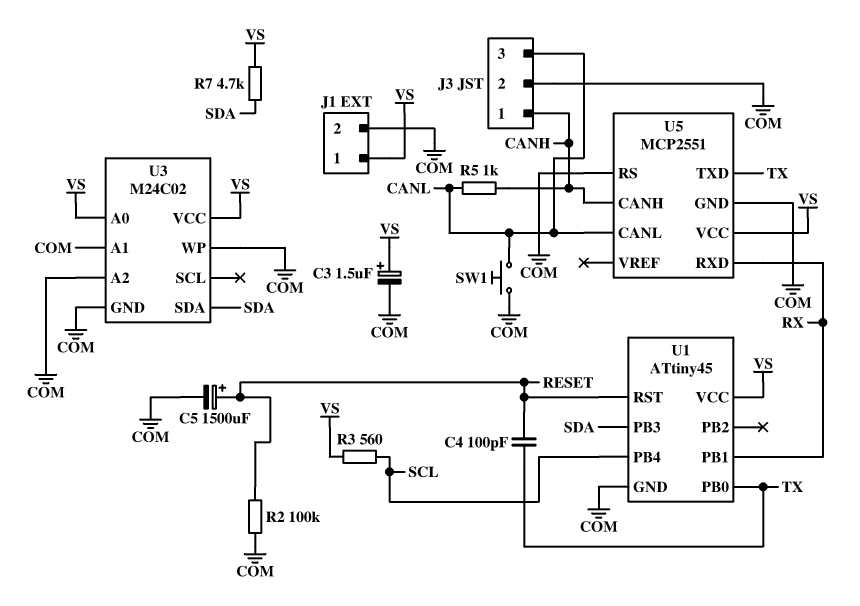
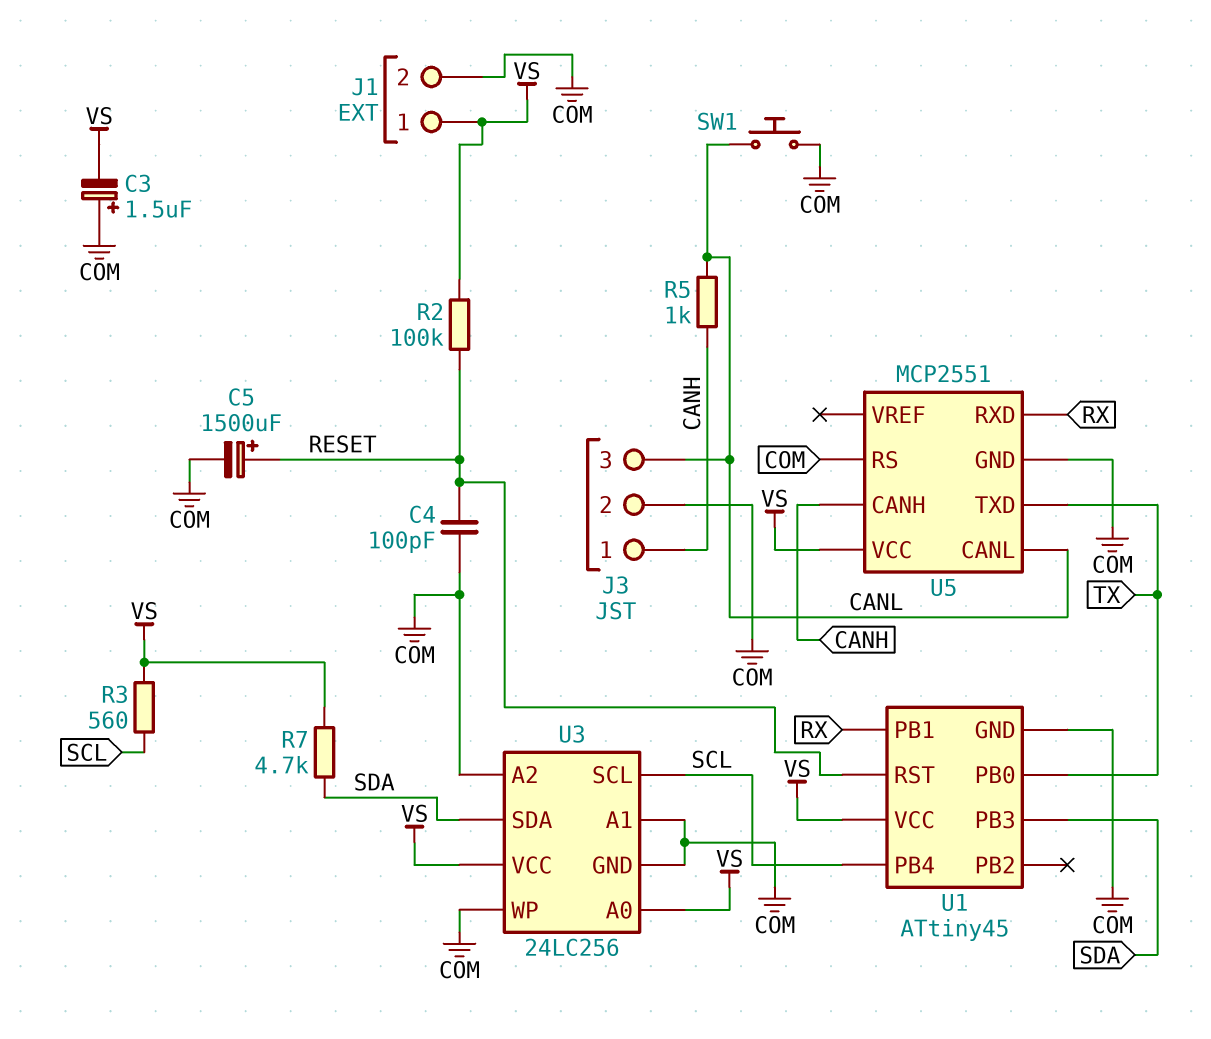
C3: 1.5uF (plus VS, minus COM) -> 1.5uF (plus COM, minus VS)
C4: 100pF (RESET, TX) -> 100pF (COM, RESET)
R2: 100k (COM, RESET) -> 100k (RESET, VS)
U3: M24C02 -> 24LC256
U3 pin SCL: none -> SCL

